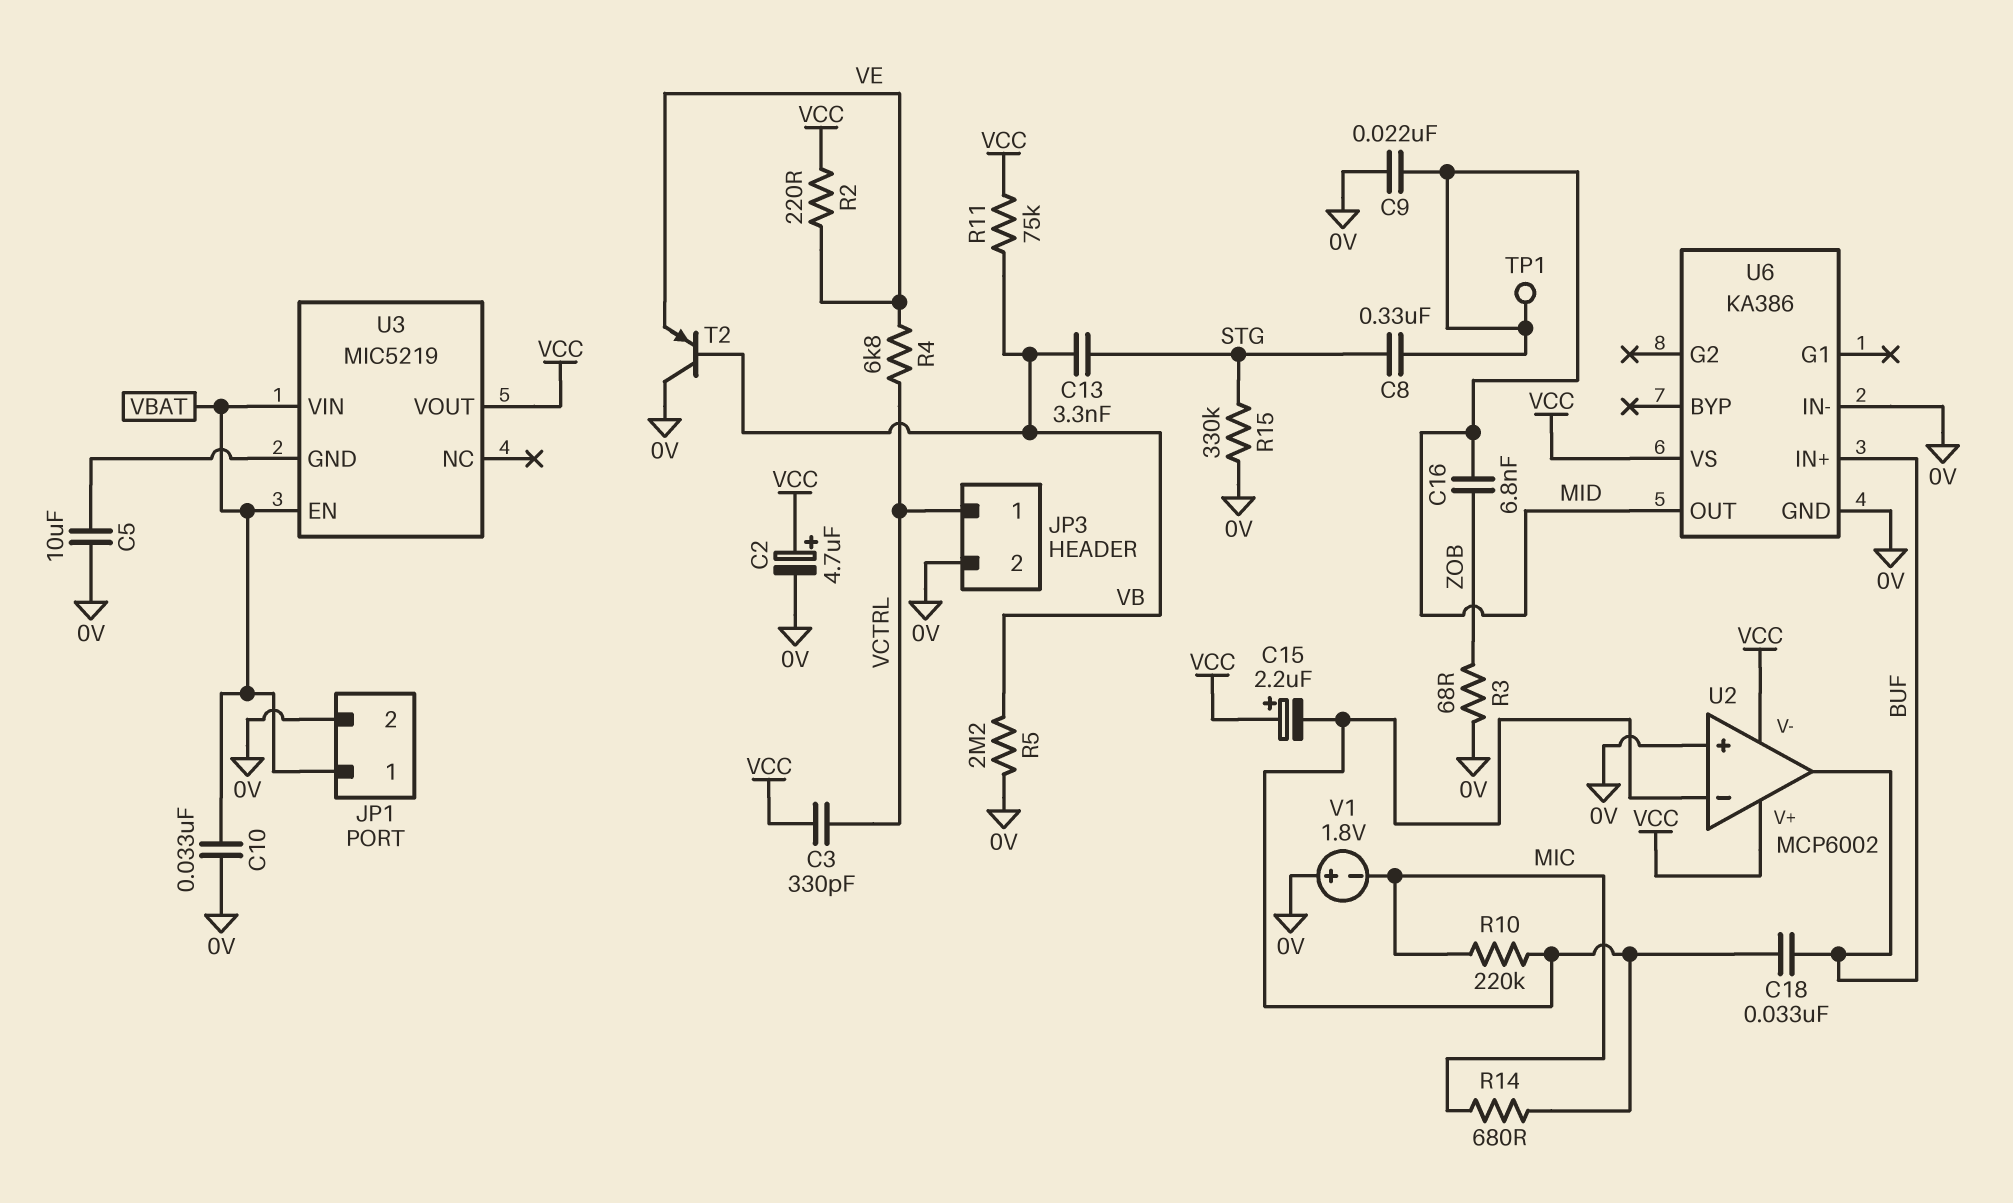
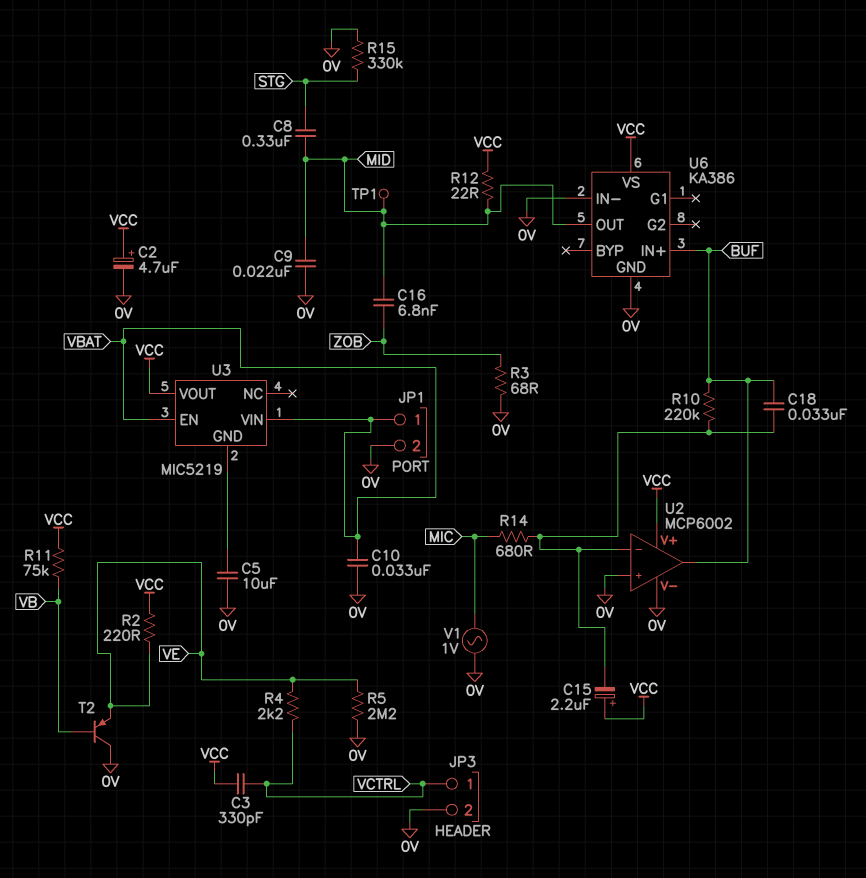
C13: 3.3nF (STG, VB) -> none
R4: 6.8k (VCTRL, VE) -> 2.2k (VCTRL, VE)
R5: 2.2M (0V, VB) -> 2.2M (0V, VE)
R10: 220k (MIC, U2/in-) -> 220k (BUF, U2/in-)
R12: none -> 22 (MID, VCC)
U2 pin V-: VCC -> 0V
V1: 1.8V (plus 0V, minus MIC) -> AC 1V (0V, MIC)

